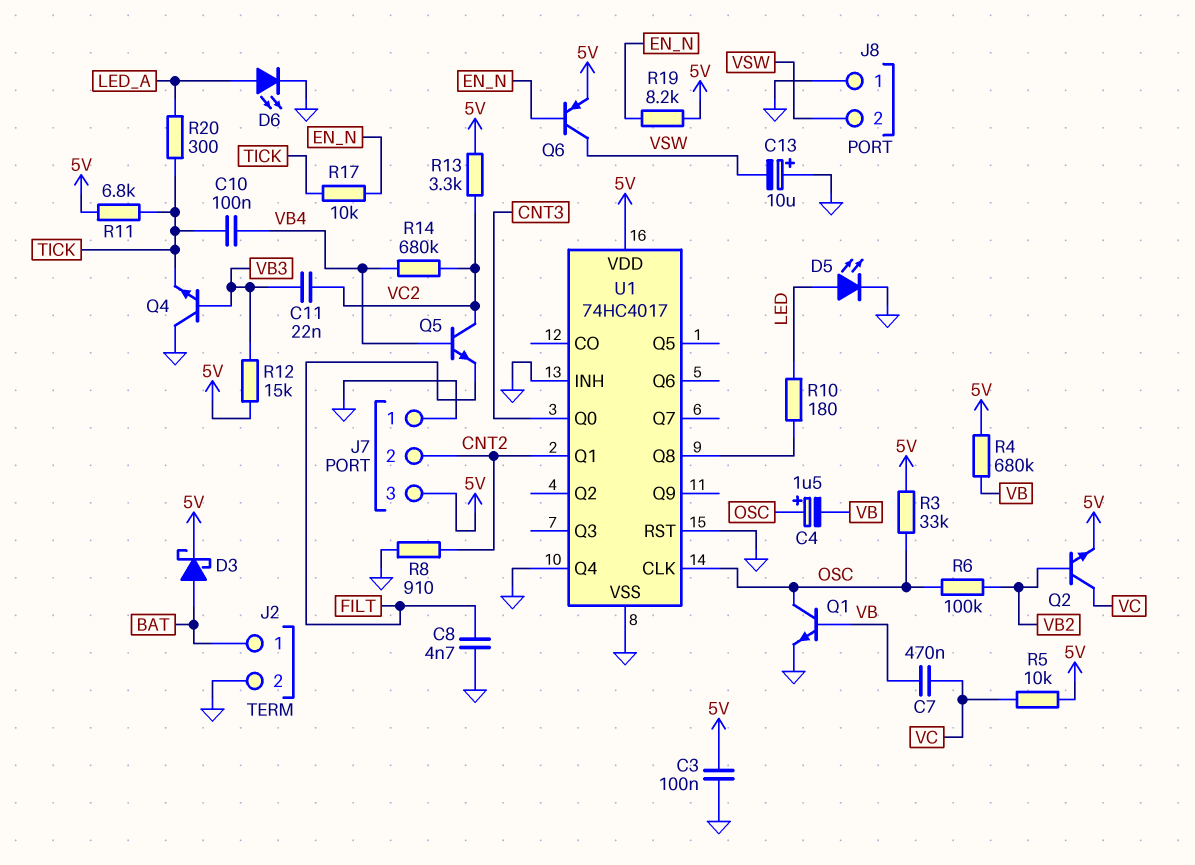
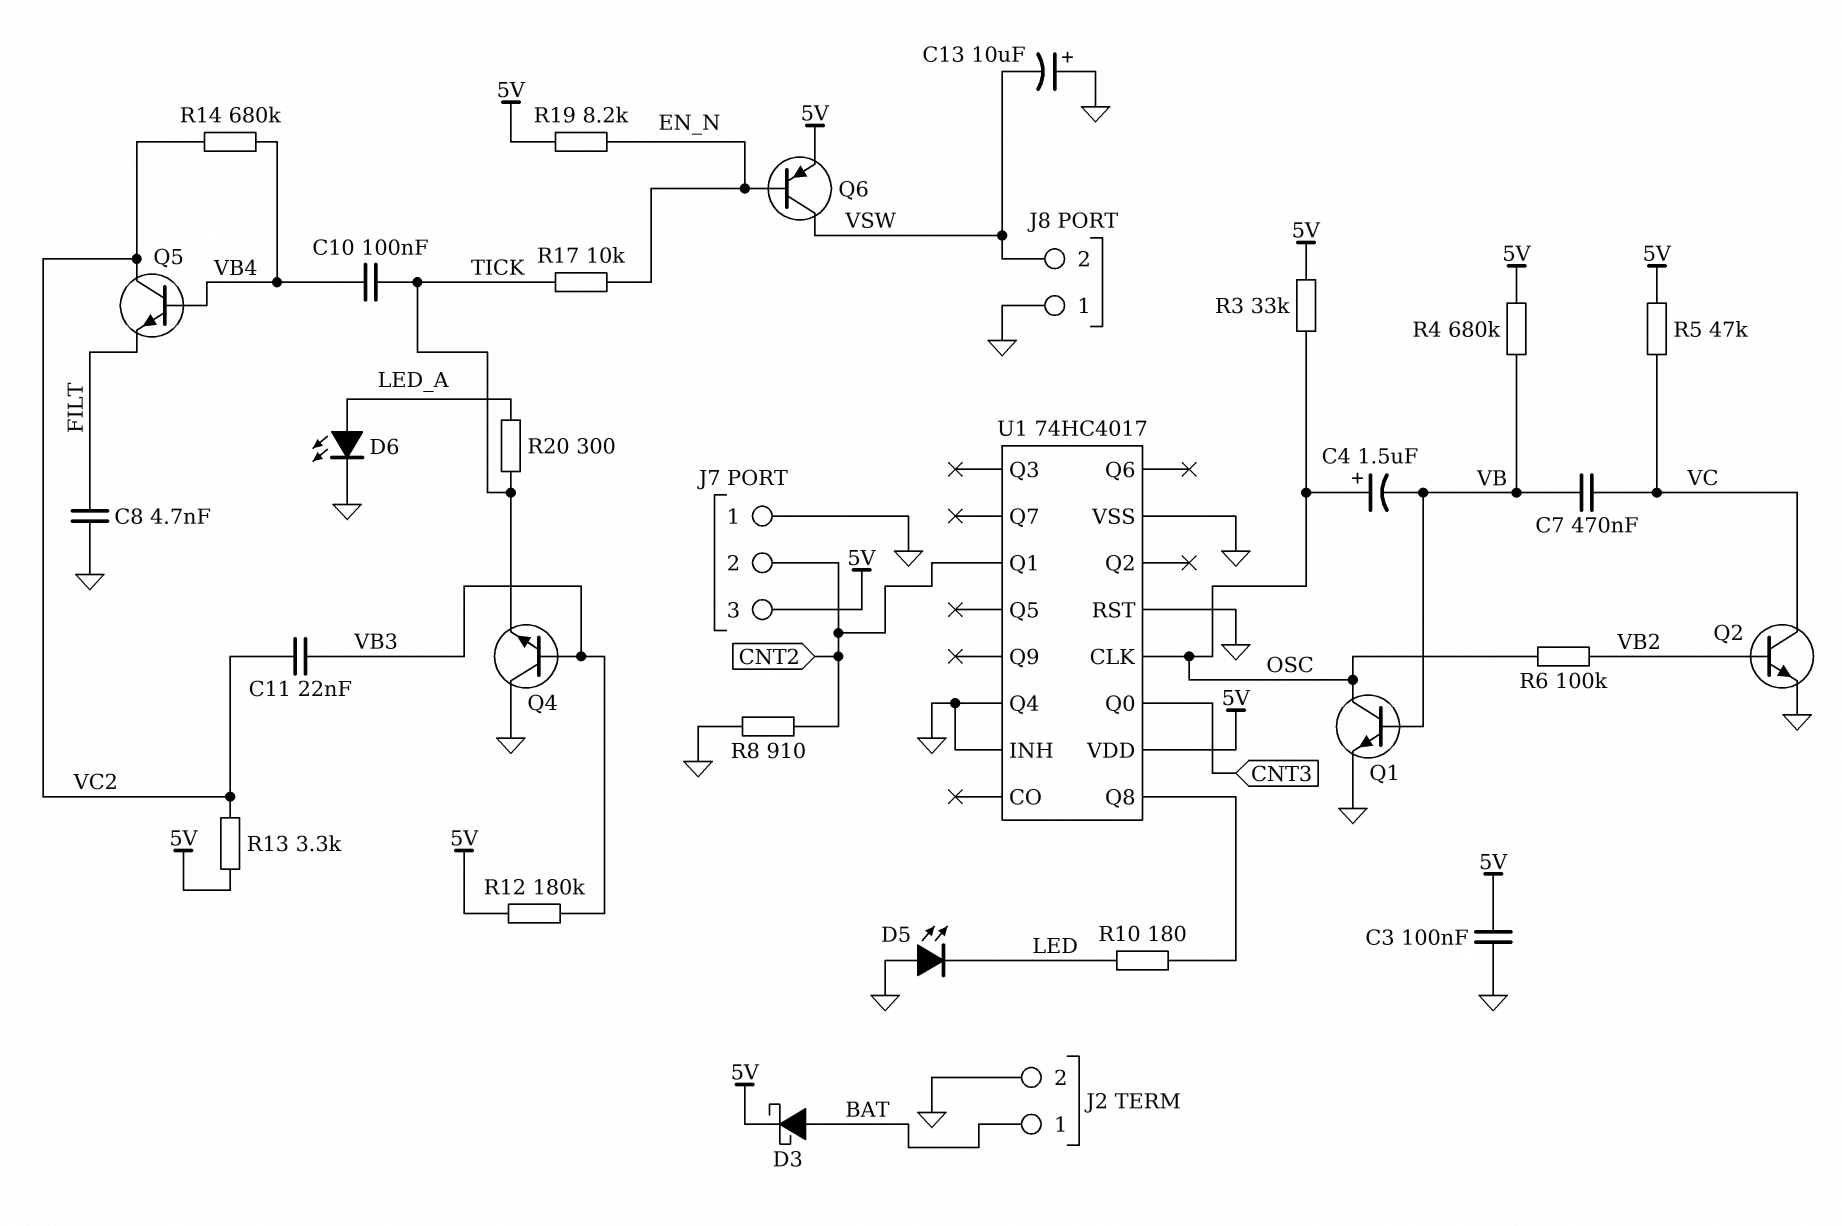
D5: LED (A LED, K GND) -> LED (A GND, K LED)
Q2: NPN (B VB2, C VC, E 5V) -> NPN (B VB2, C VC, E GND)
R5: 10k (5V, VC) -> 47k (5V, VC)
R11: 6.8k (5V, TICK) -> none
R12: 15k (5V, VB3) -> 180k (5V, VB3)

